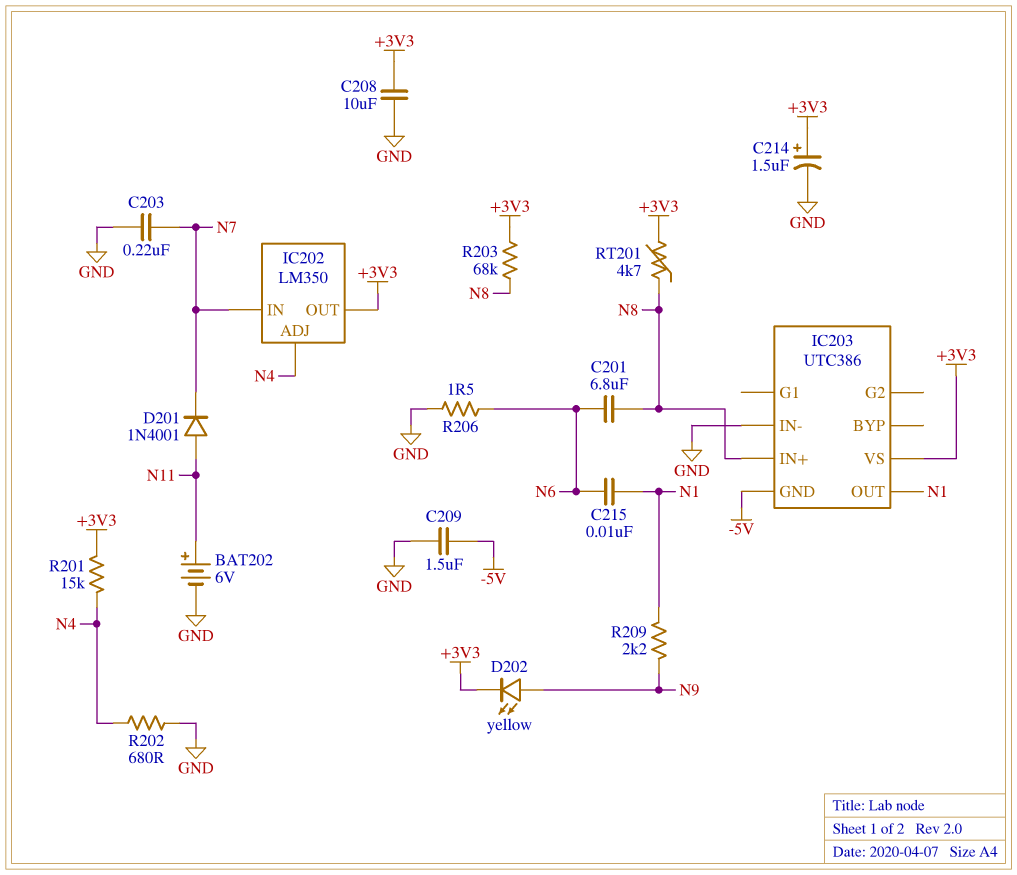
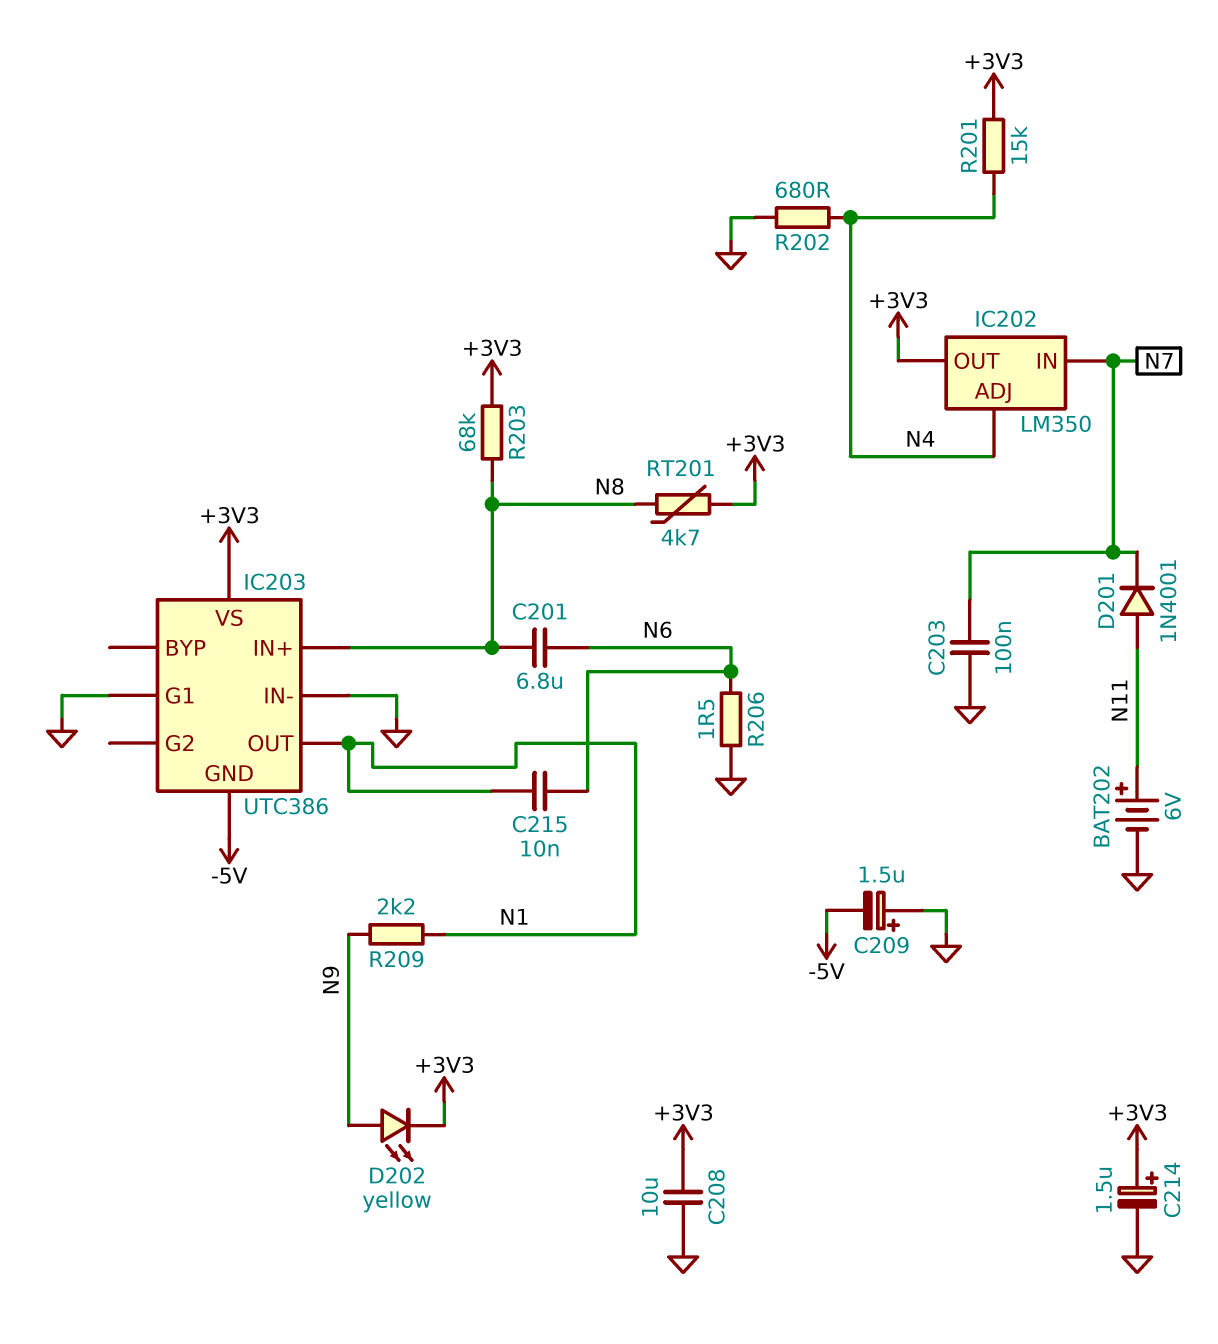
C203: 220nF (GND, N7) -> 100nF (GND, N7)
C209: 1.5uF (-5V, GND) -> 1.5uF (plus GND, minus -5V)
IC203 pin G1: none -> GND

